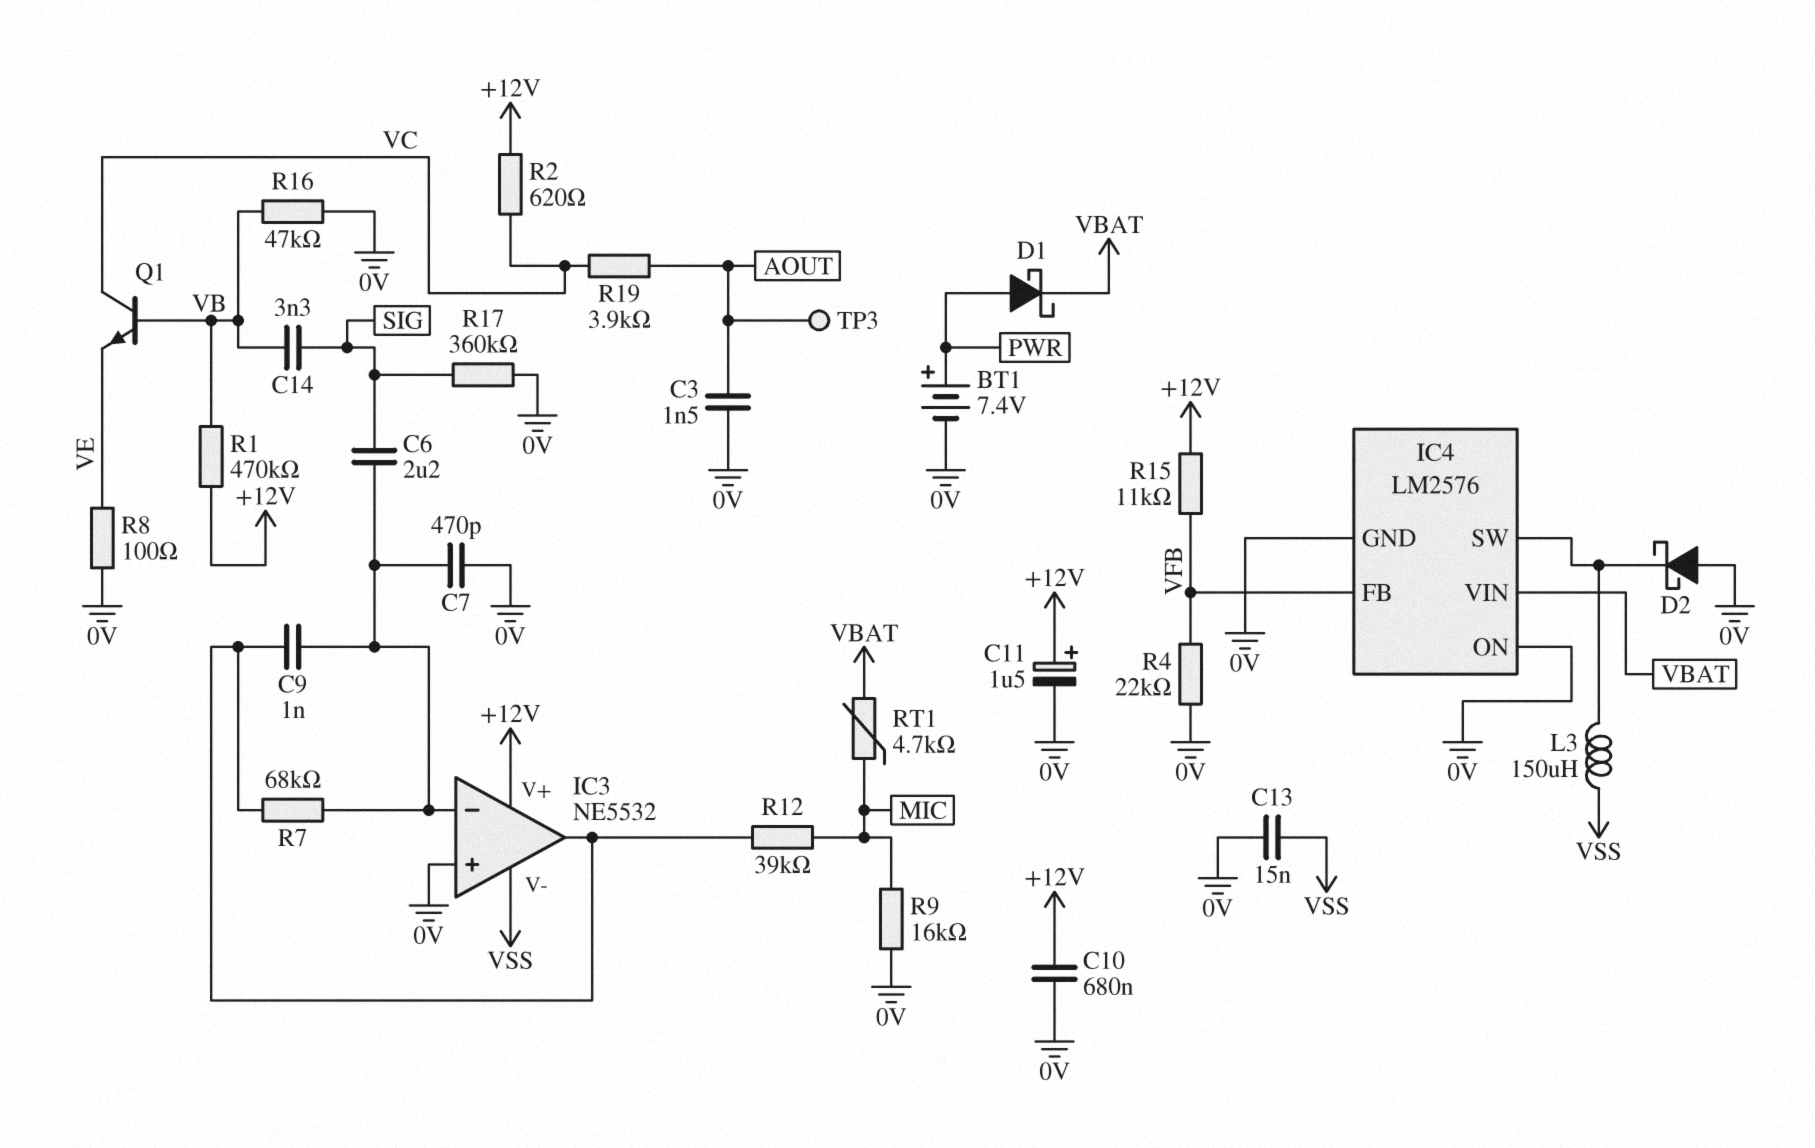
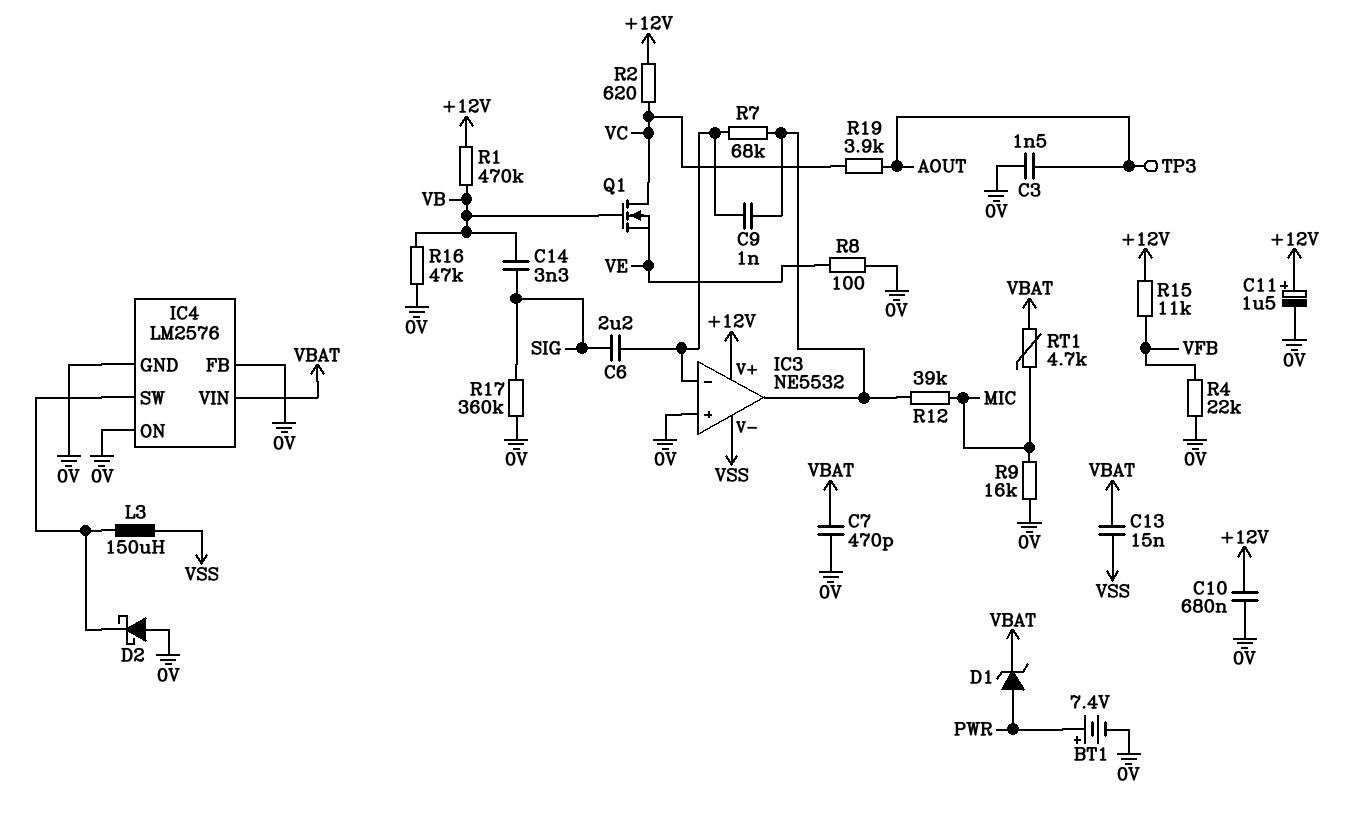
C7: 470pF (0V, IC3/in-) -> 470pF (0V, VBAT)
C13: 15nF (0V, VSS) -> 15nF (VBAT, VSS)
D1: schottky (A PWR, K VBAT) -> zener (A PWR, K VBAT)
IC4 pin FB: VFB -> 0V
Q1: NPN (B VB, C VC, E VE) -> NMOS (G VB, D VC, S VE)

